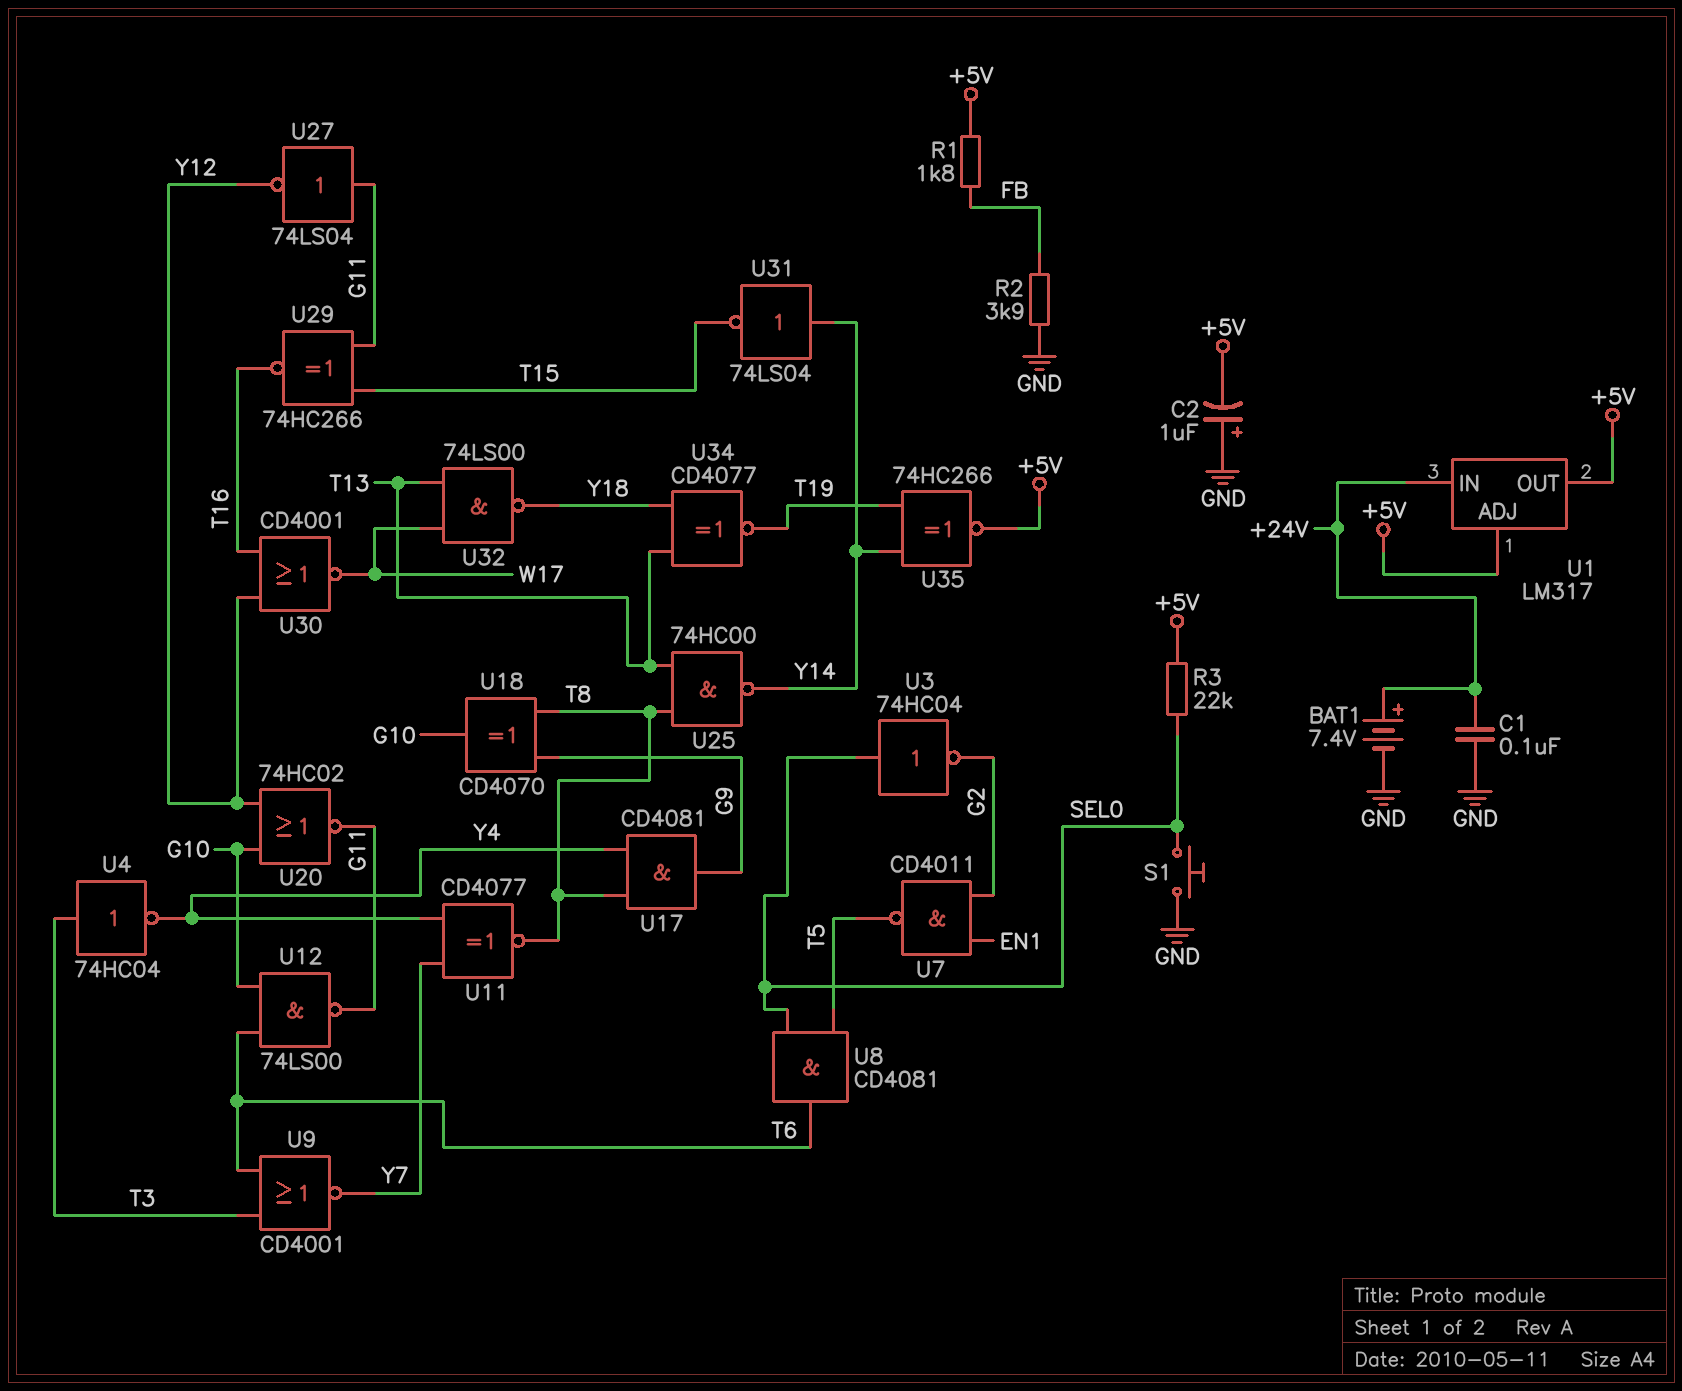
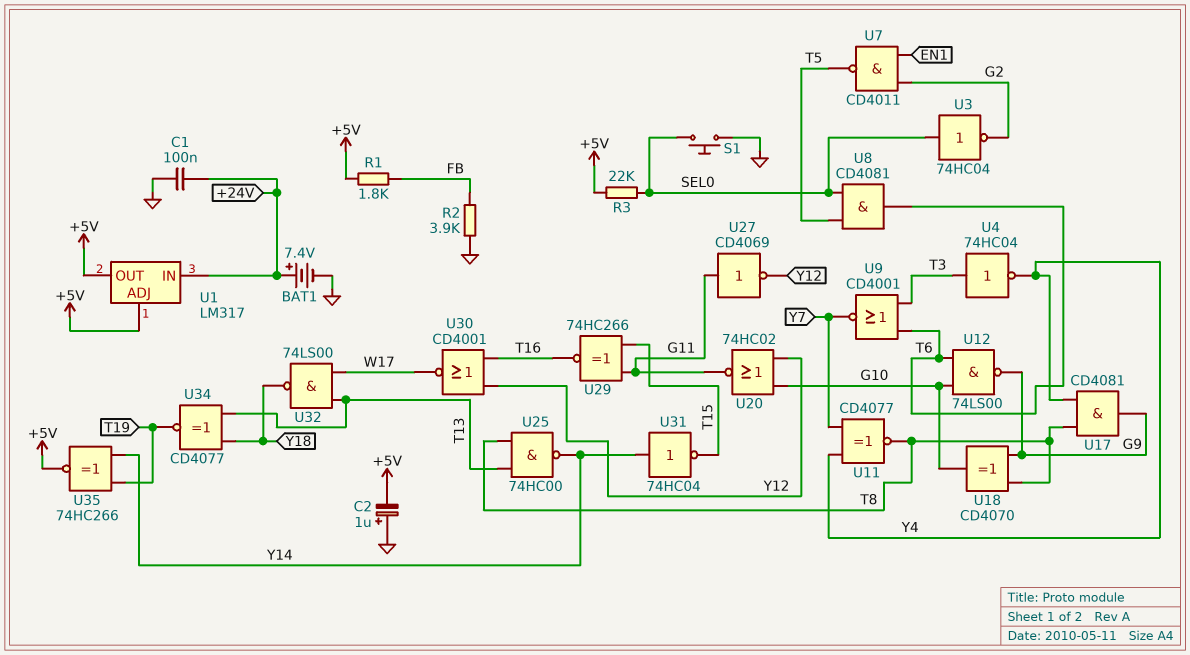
U12: NAND 74LS00 (in G10, in T6, out G11) -> NAND 74LS00 (in G10, in T6, out G9)
U27: NOT 74LS04 (in G11, out Y12) -> NOT CD4069 (in G11, out Y12)
U31: NOT 74LS04 (in Y14, out T15) -> NOT 74HC04 (in Y14, out T15)

